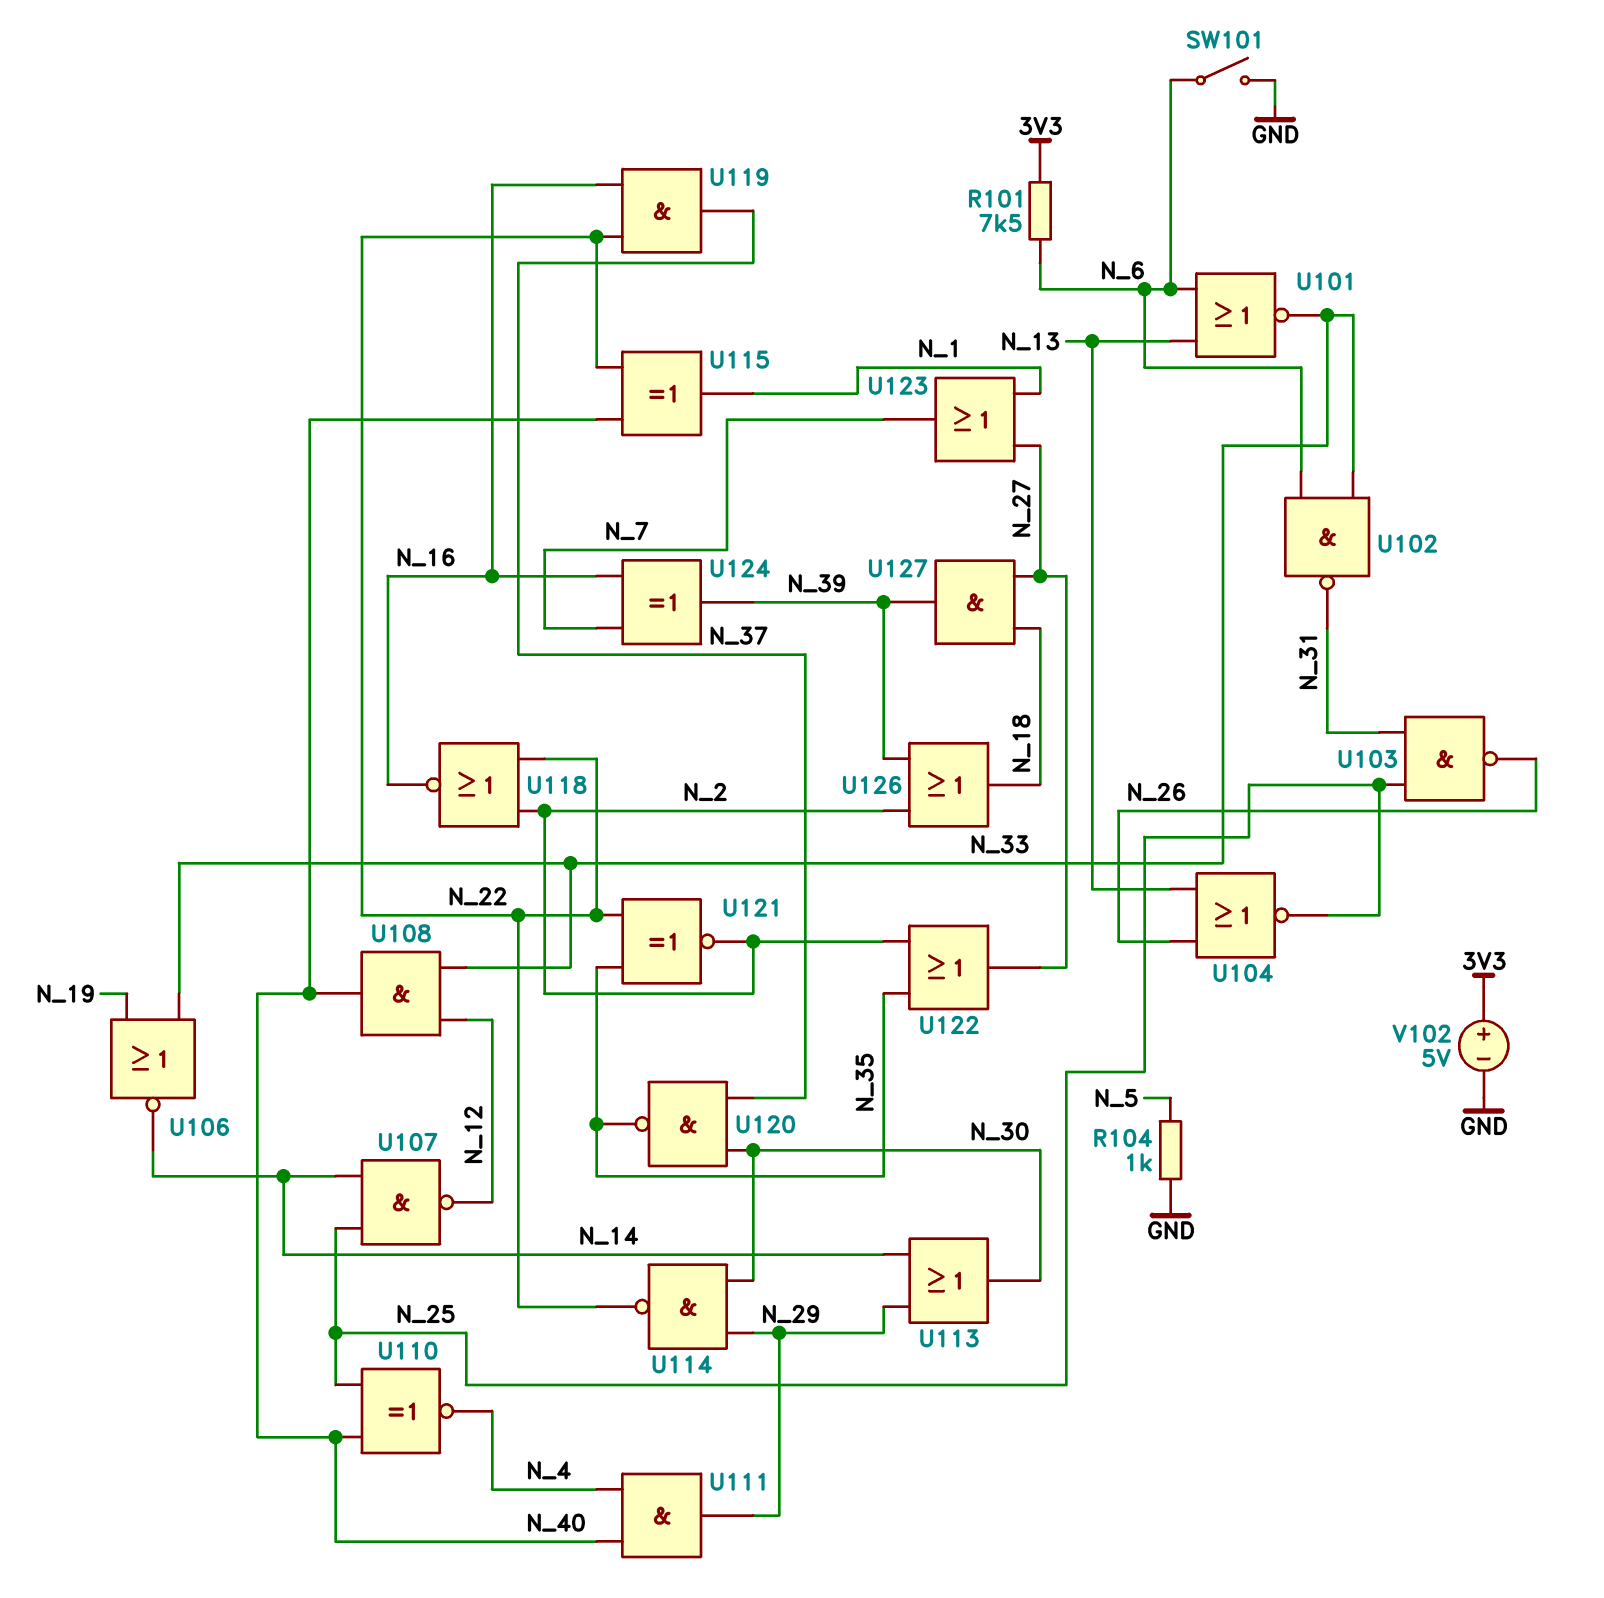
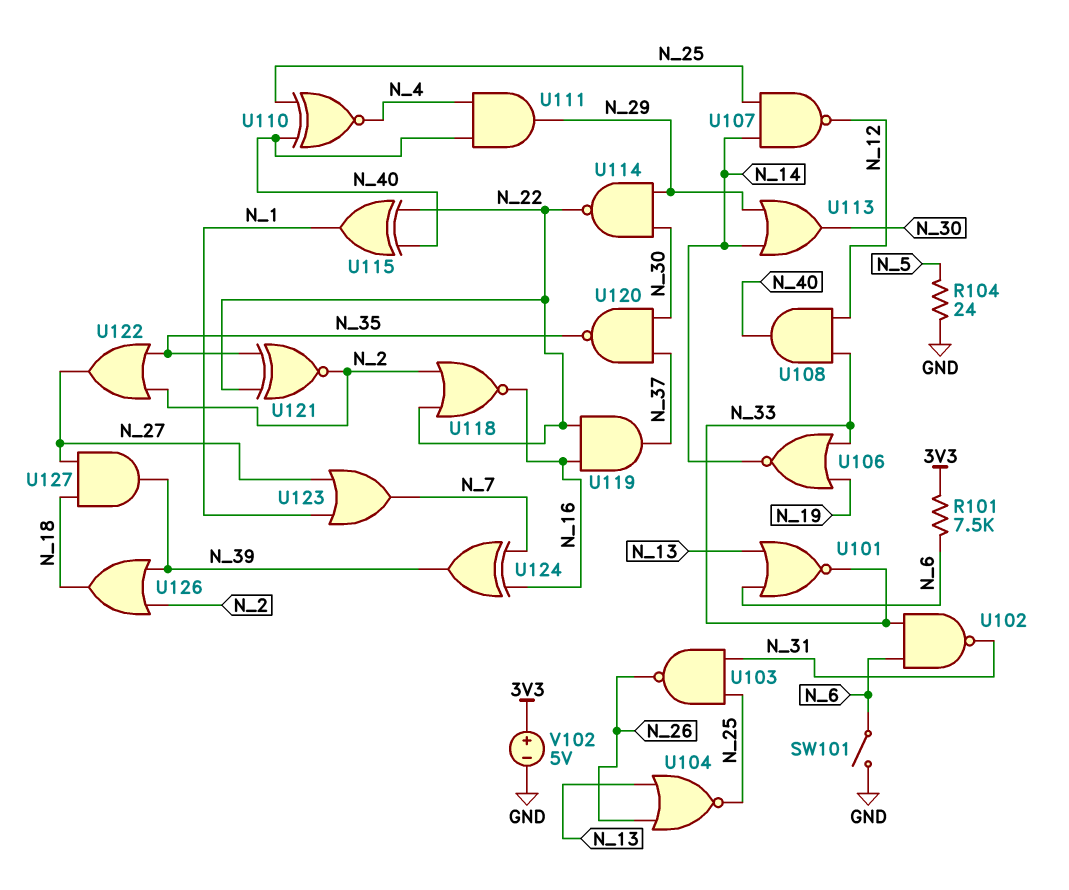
R104: 1k (GND, N_5) -> 24 (GND, N_5)

